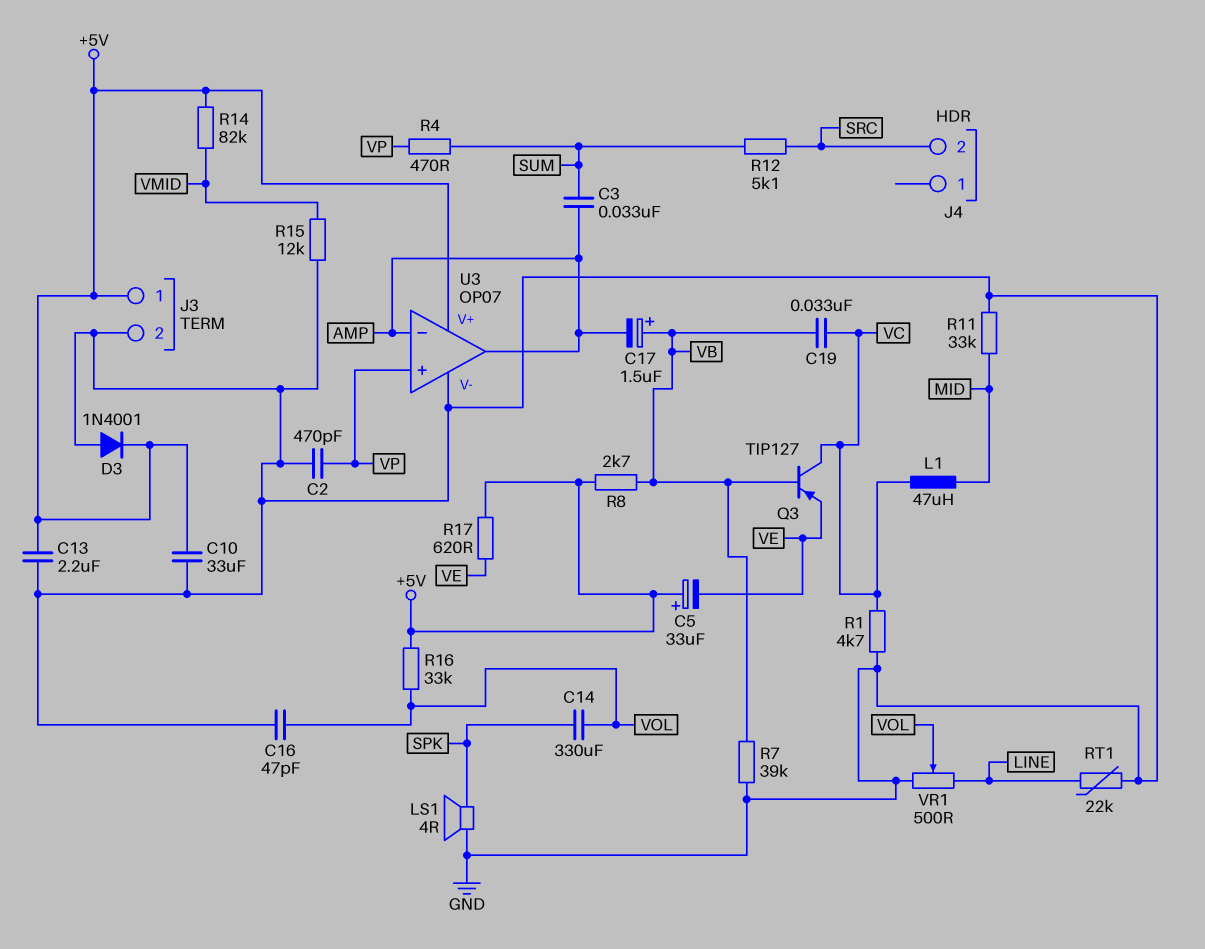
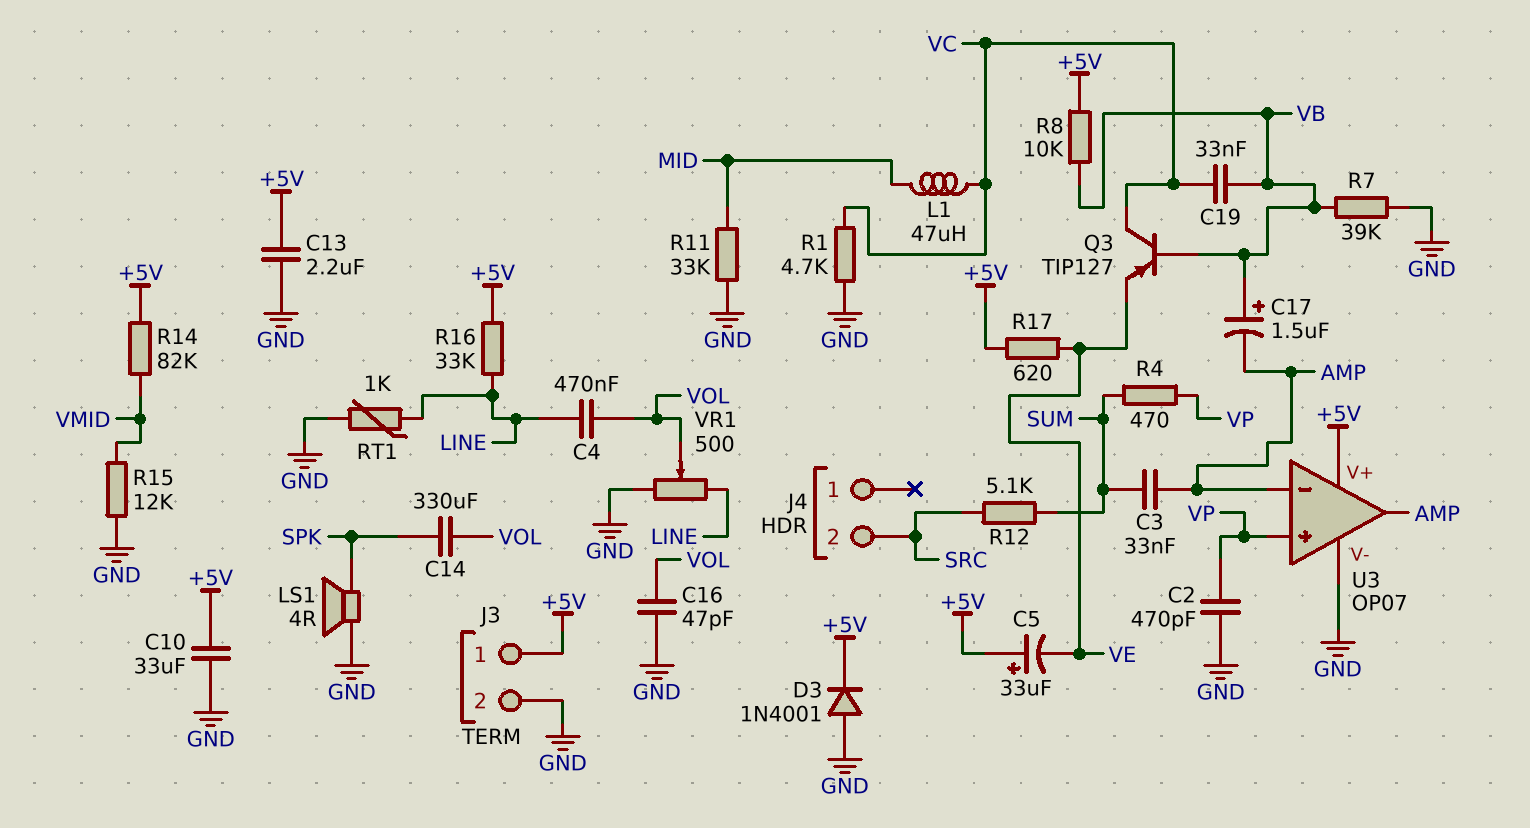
C4: none -> 470nF (LINE, VOL)
R8: 2.7k (+5V, VB) -> 10k (+5V, VB)
R16: 33k (+5V, VOL) -> 33k (+5V, LINE)
RT1: 22k (GND, LINE) -> 1k (GND, LINE)

